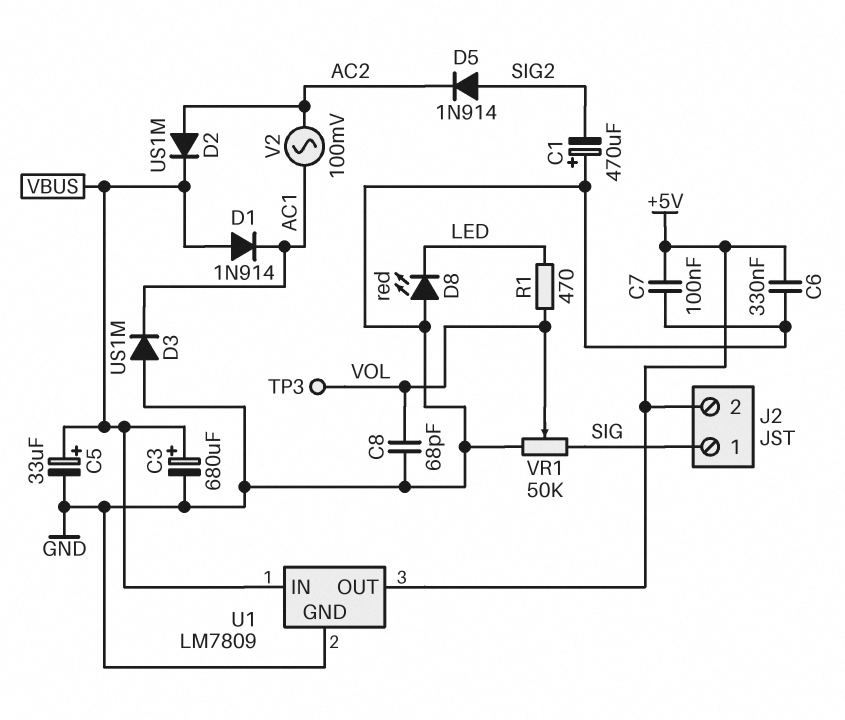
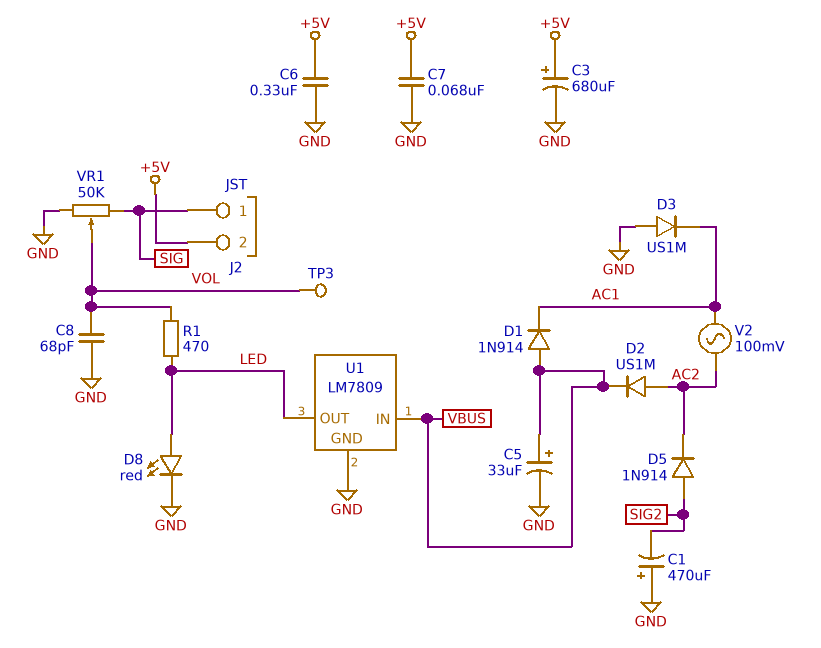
C3: 680uF (plus VBUS, minus GND) -> 680uF (plus +5V, minus GND)
C7: 100nF (+5V, GND) -> 68nF (+5V, GND)
D8: LED red (A GND, K LED) -> LED red (A LED, K GND)
U1 pin OUT: +5V -> LED

